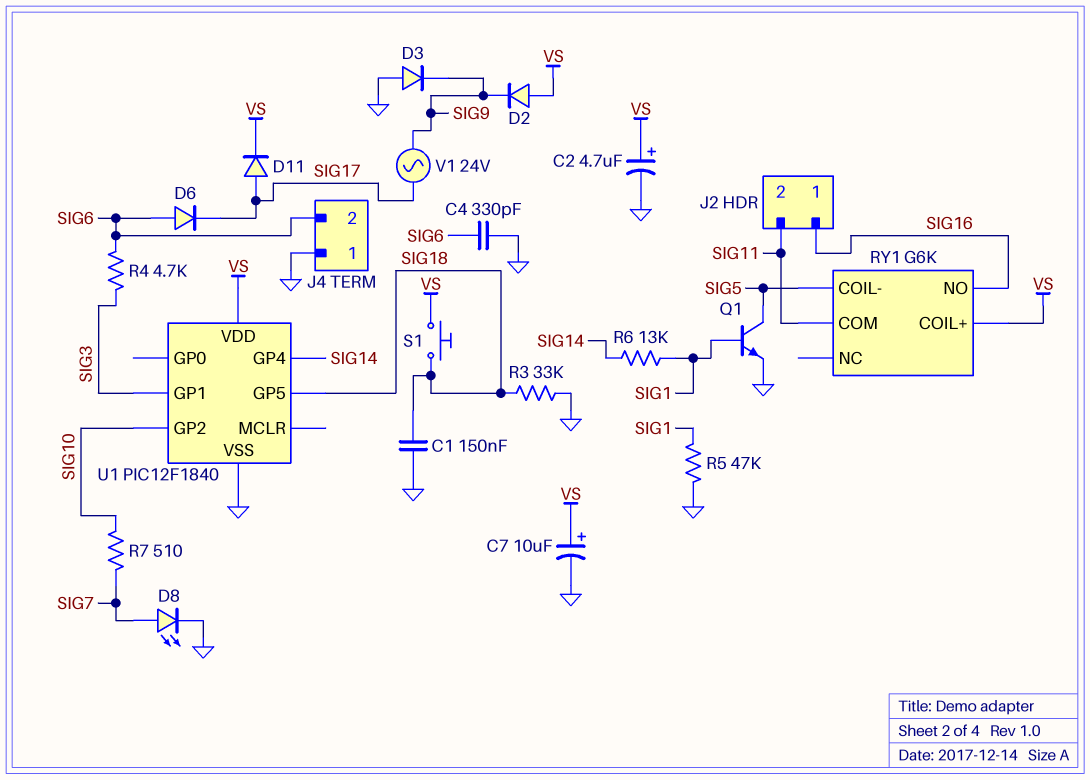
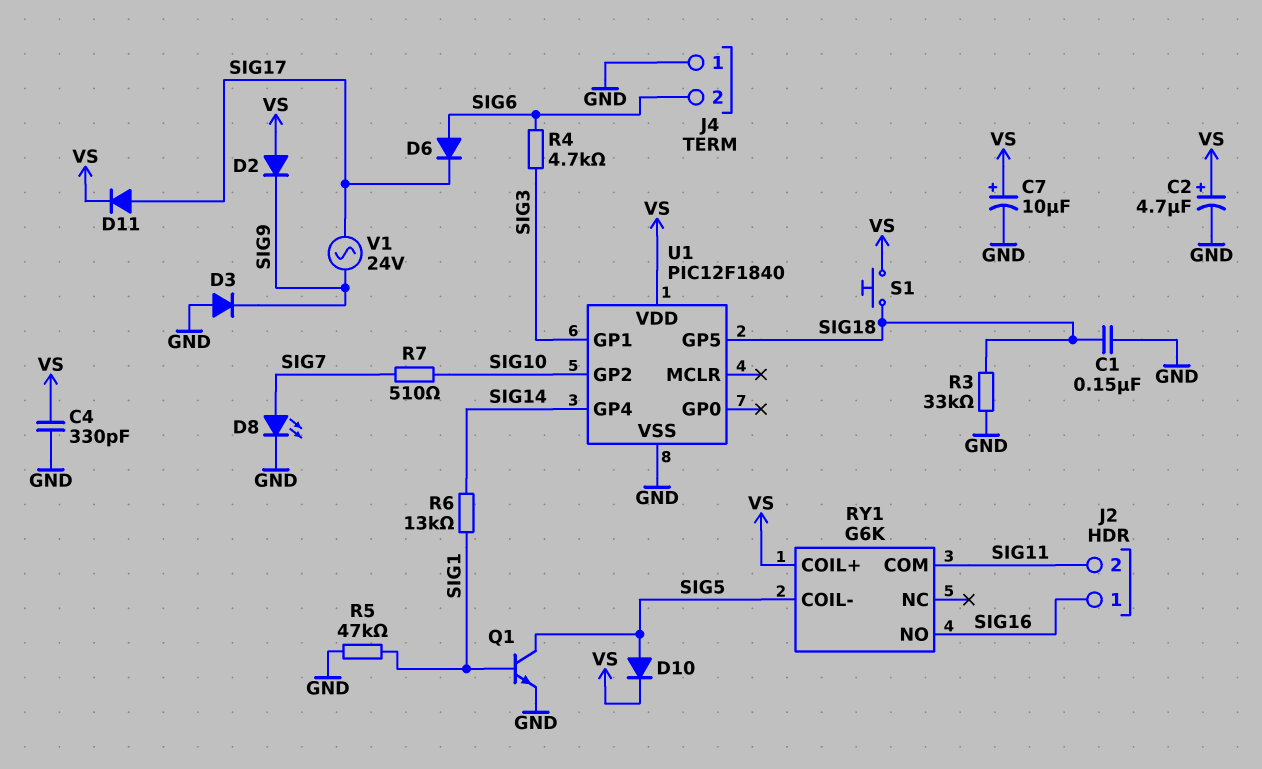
C4: 330pF (GND, SIG6) -> 330pF (GND, VS)
D10: none -> diode (A SIG5, K VS)

